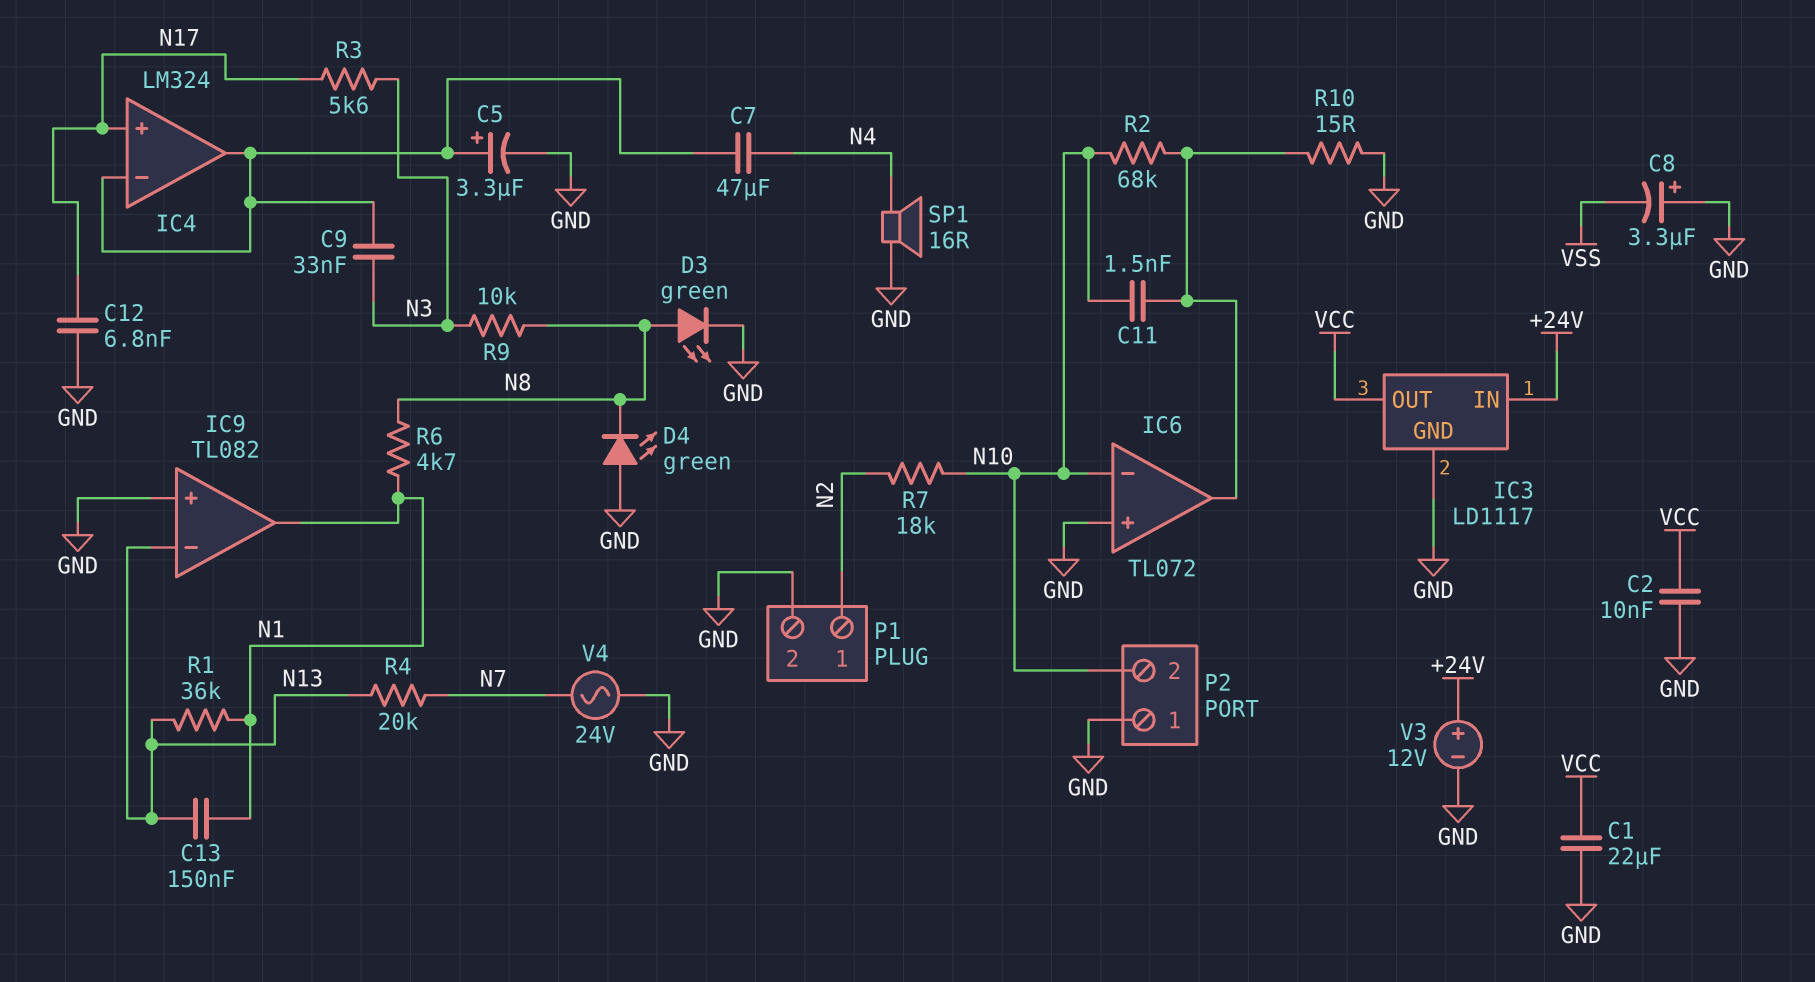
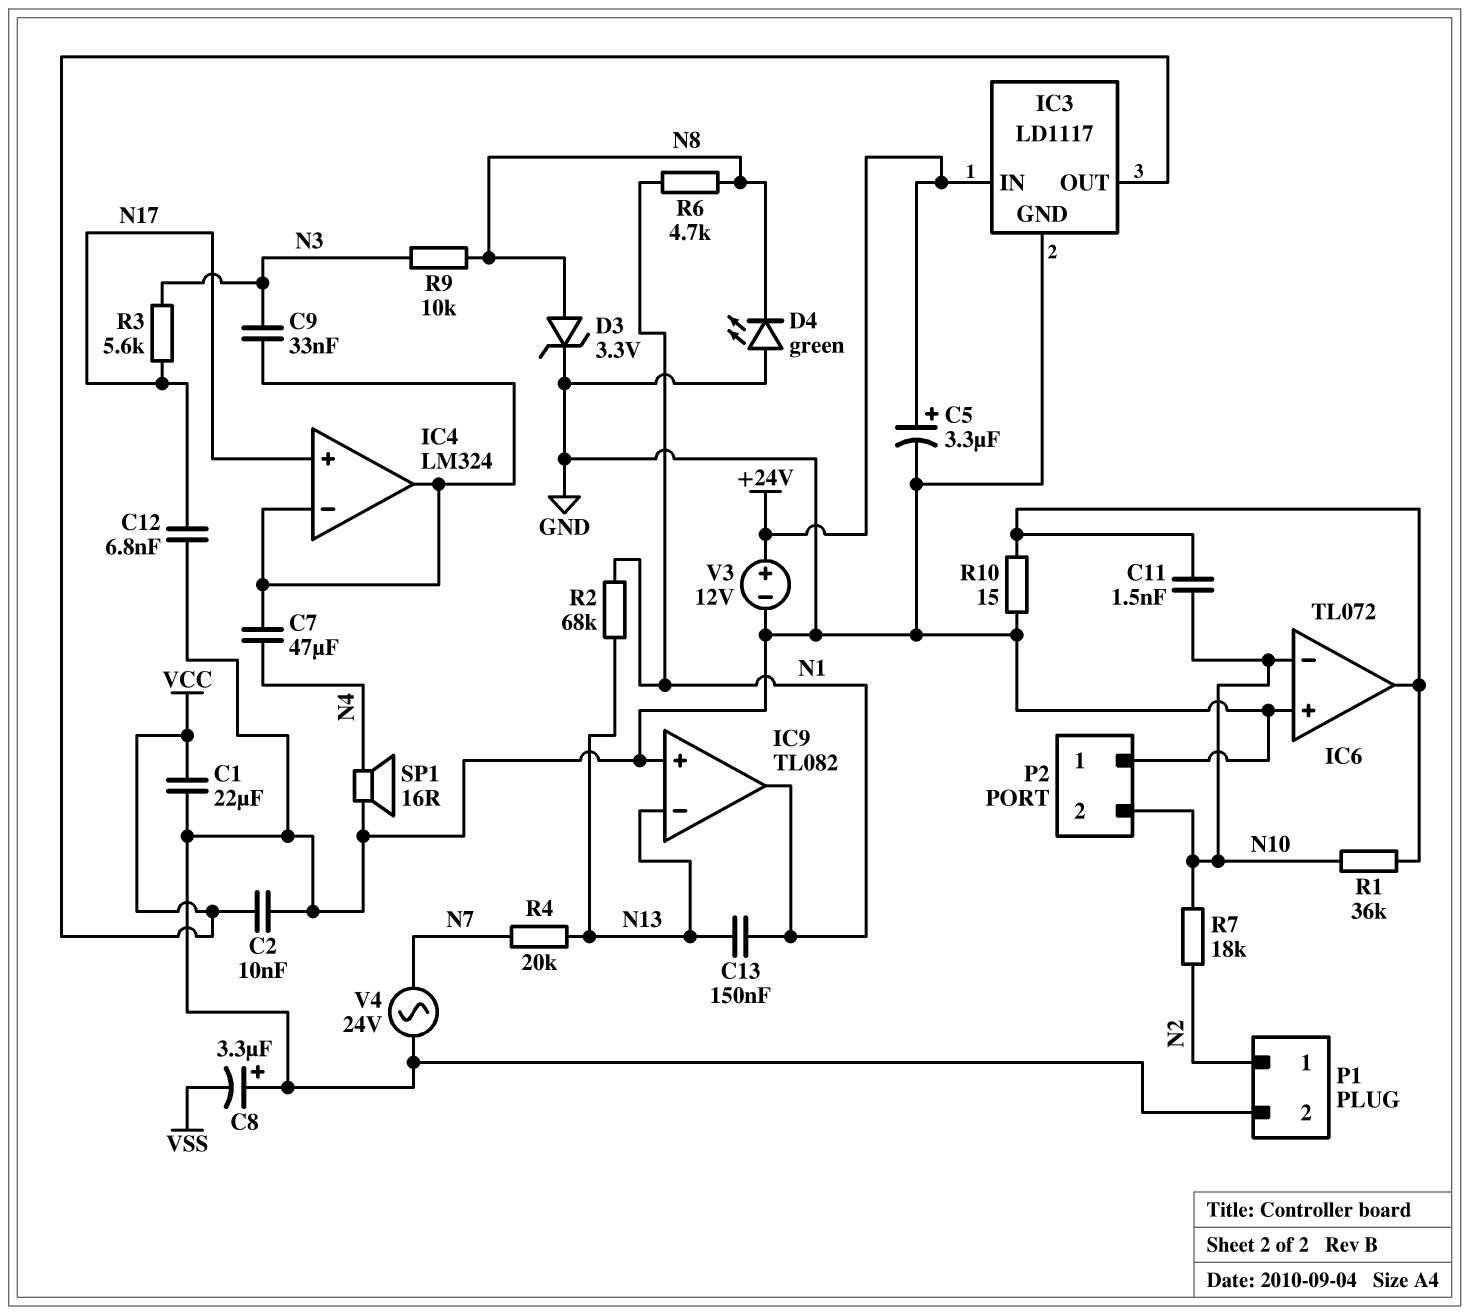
C5: 3.3uF (plus IC4/in-, minus GND) -> 3.3uF (plus +24V, minus GND)
D3: LED green (A N8, K GND) -> zener 3.3V (A N8, K GND)
R1: 36k (N1, N13) -> 36k (IC6/out, N10)
R2: 68k (IC6/out, N10) -> 68k (N1, N13)

